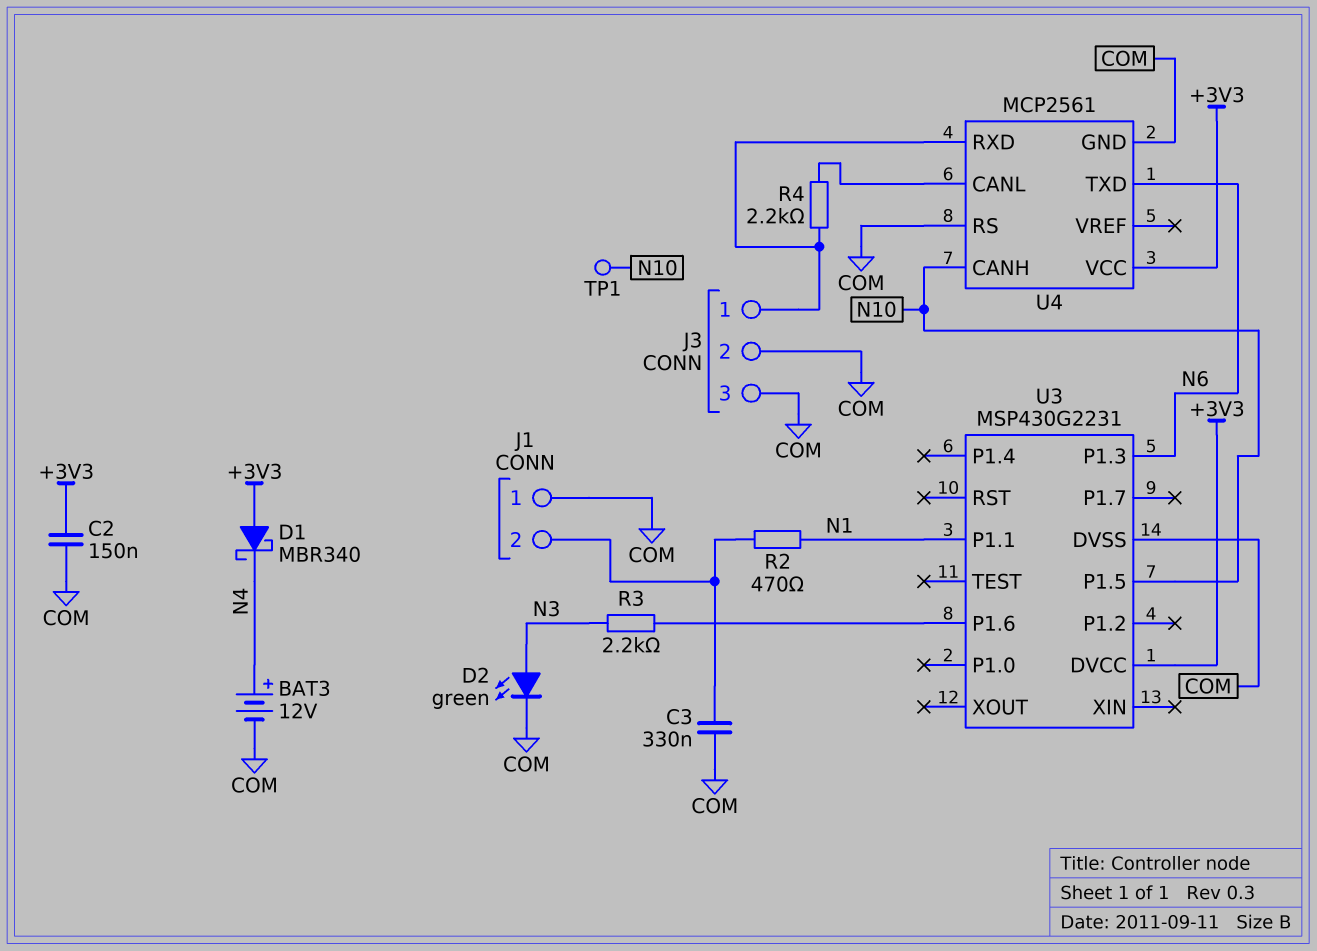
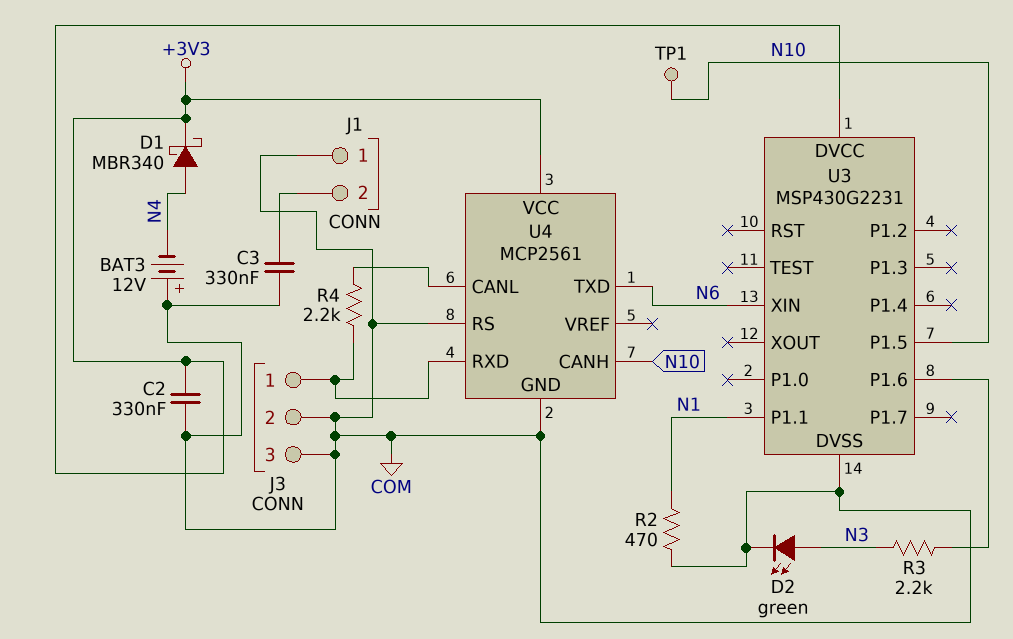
BAT3: 12V (plus N4, minus COM) -> 12V (plus COM, minus N4)
C2: 150nF (+3V3, COM) -> 330nF (+3V3, COM)
D1: schottky MBR340 (A +3V3, K N4) -> schottky MBR340 (A N4, K +3V3)
R2: 470 (J1/2, N1) -> 470 (COM, N1)
U3 pin P1.3: N6 -> none
U3 pin XIN: none -> N6

